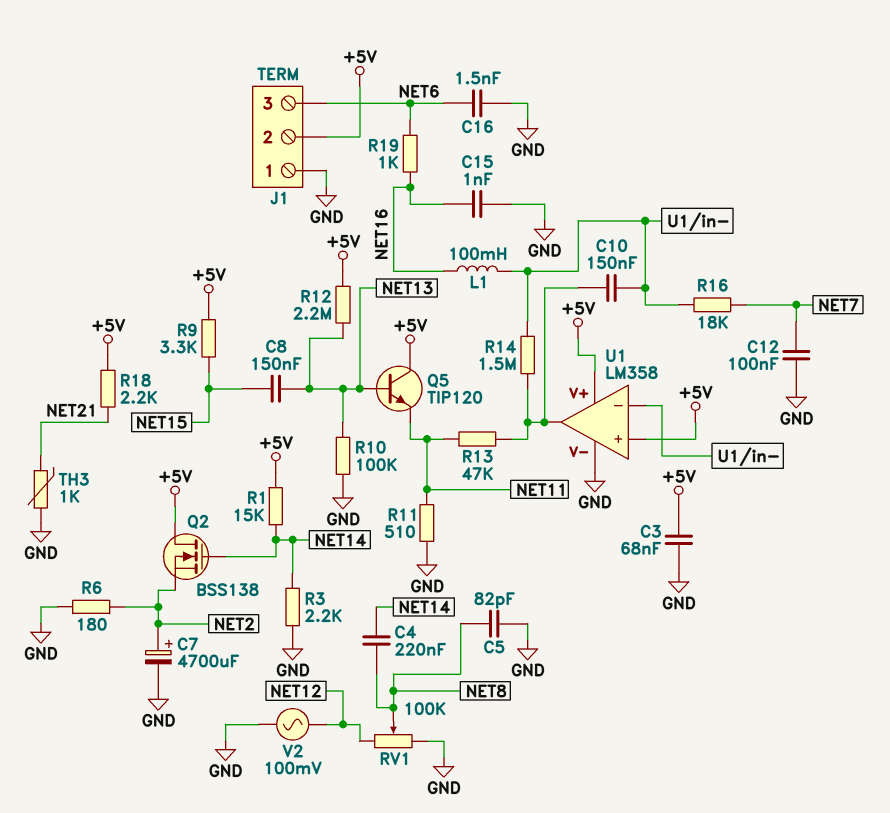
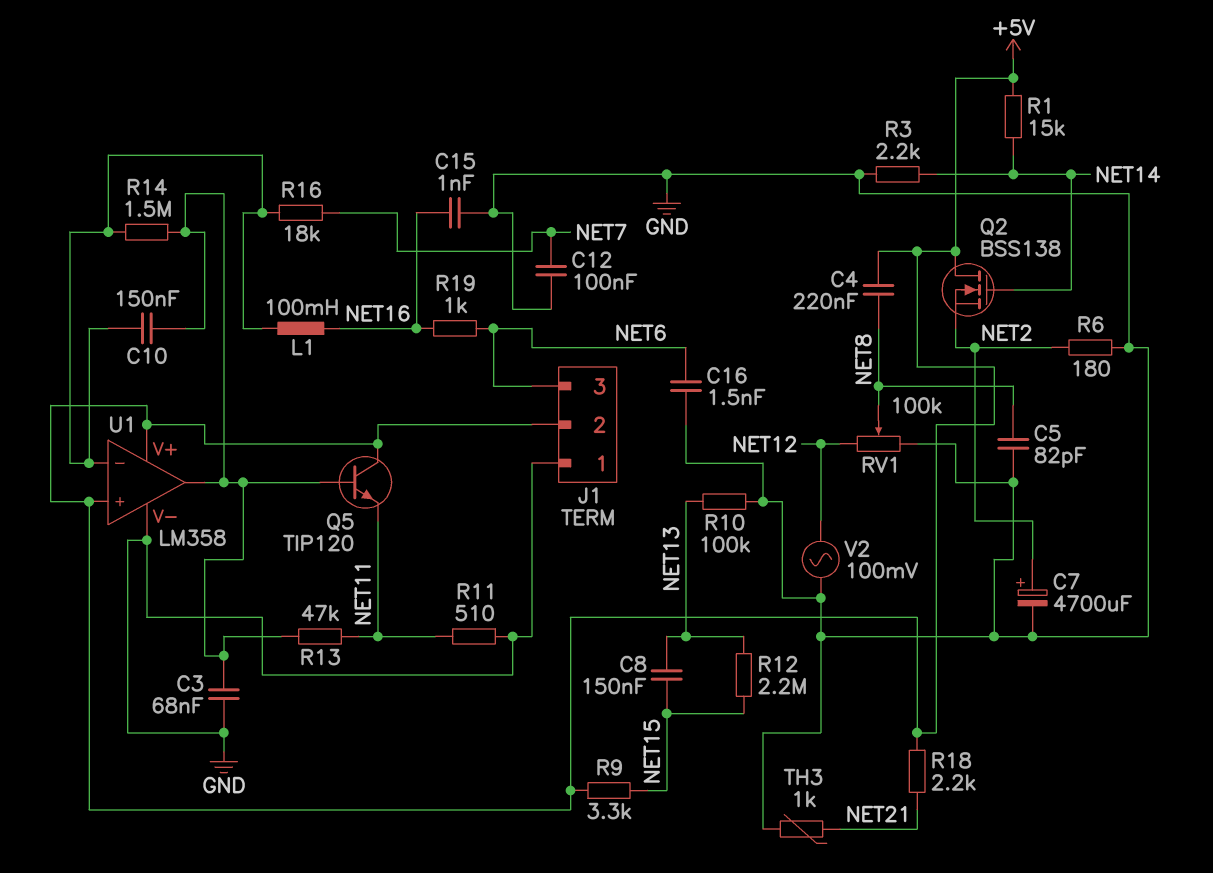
C3: 68nF (+5V, GND) -> 68nF (GND, U1/out)
C4: 220nF (NET8, NET14) -> 220nF (+5V, NET8)
Q5: NPN TIP120 (B NET13, C +5V, E NET11) -> NPN TIP120 (B U1/out, C +5V, E NET11)
R12: 2.2M (+5V, NET13) -> 2.2M (NET13, NET15)

